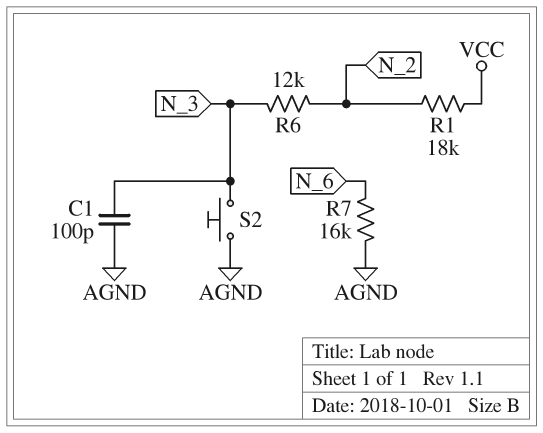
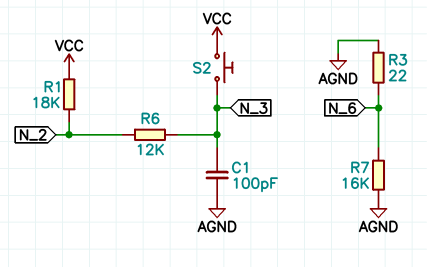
R3: none -> 22 (AGND, N_6)
S2: button (AGND, N_3) -> button (N_3, VCC)

